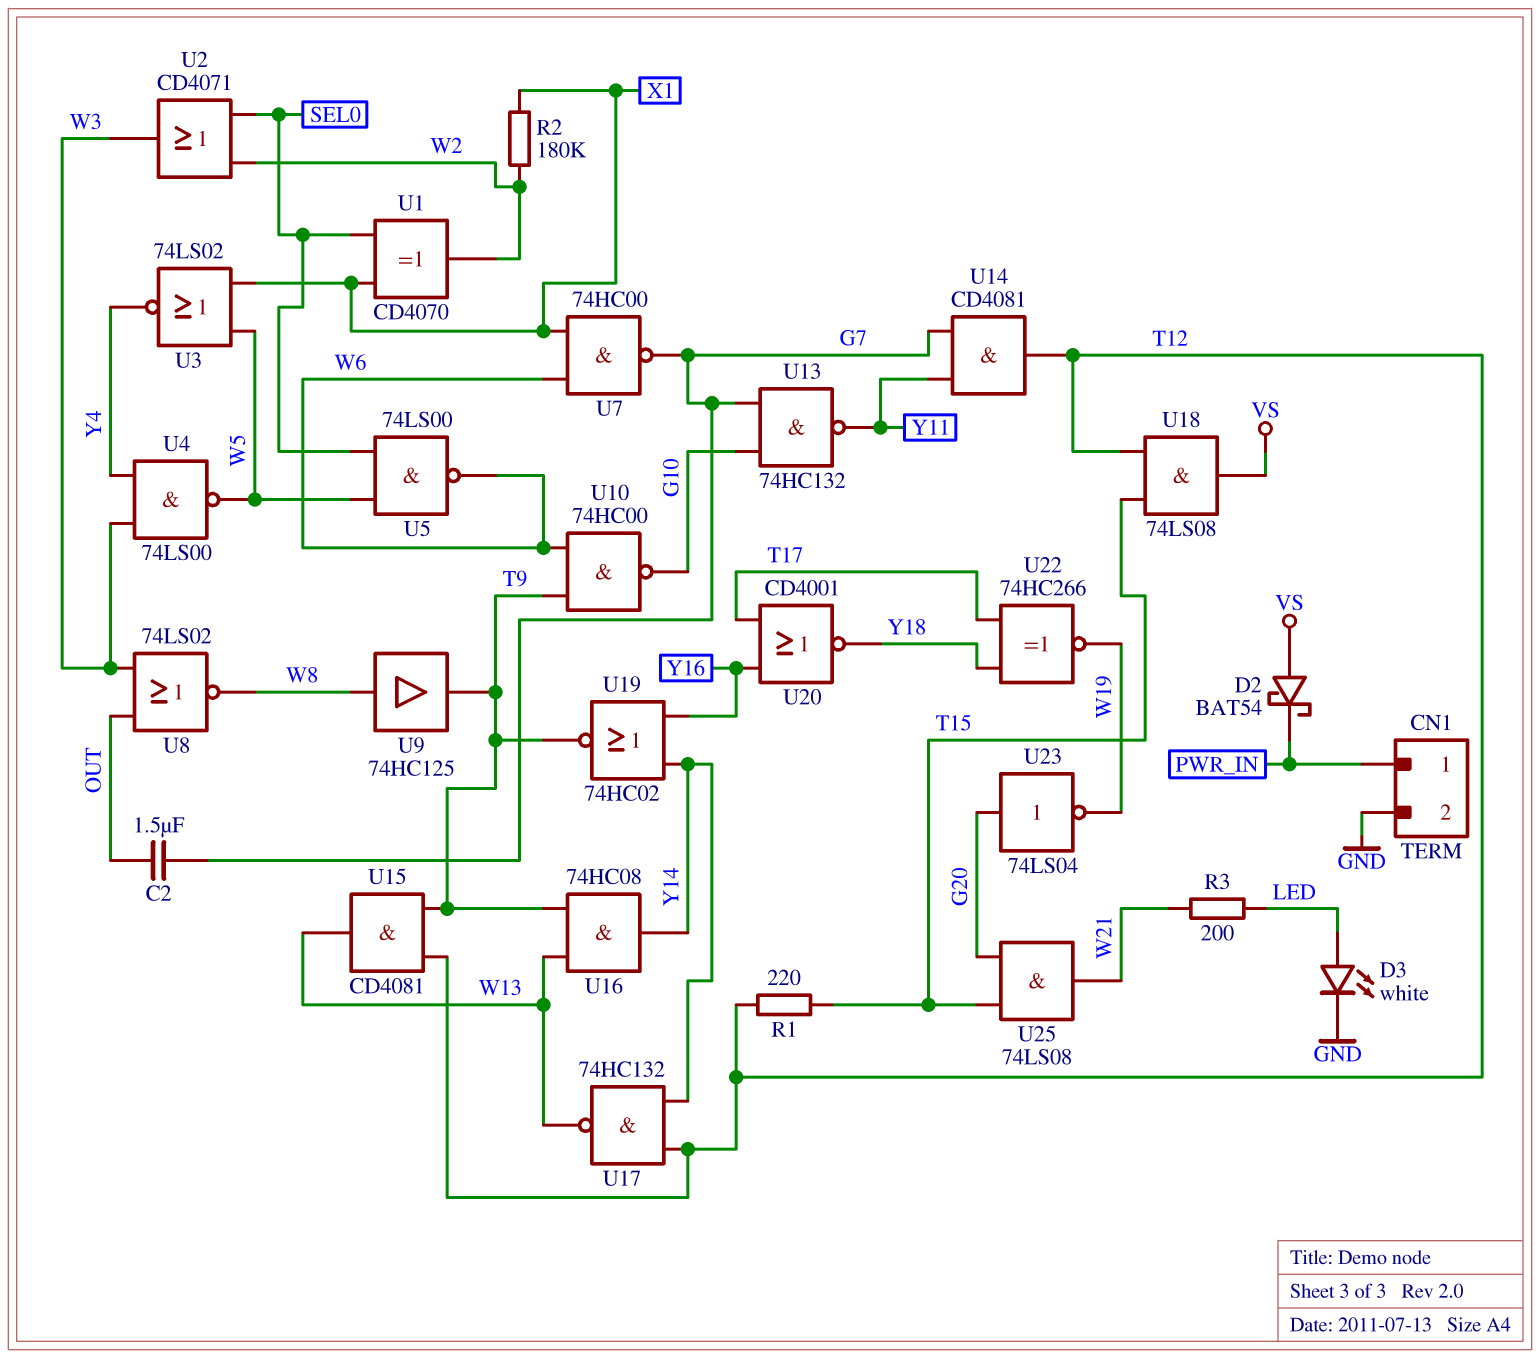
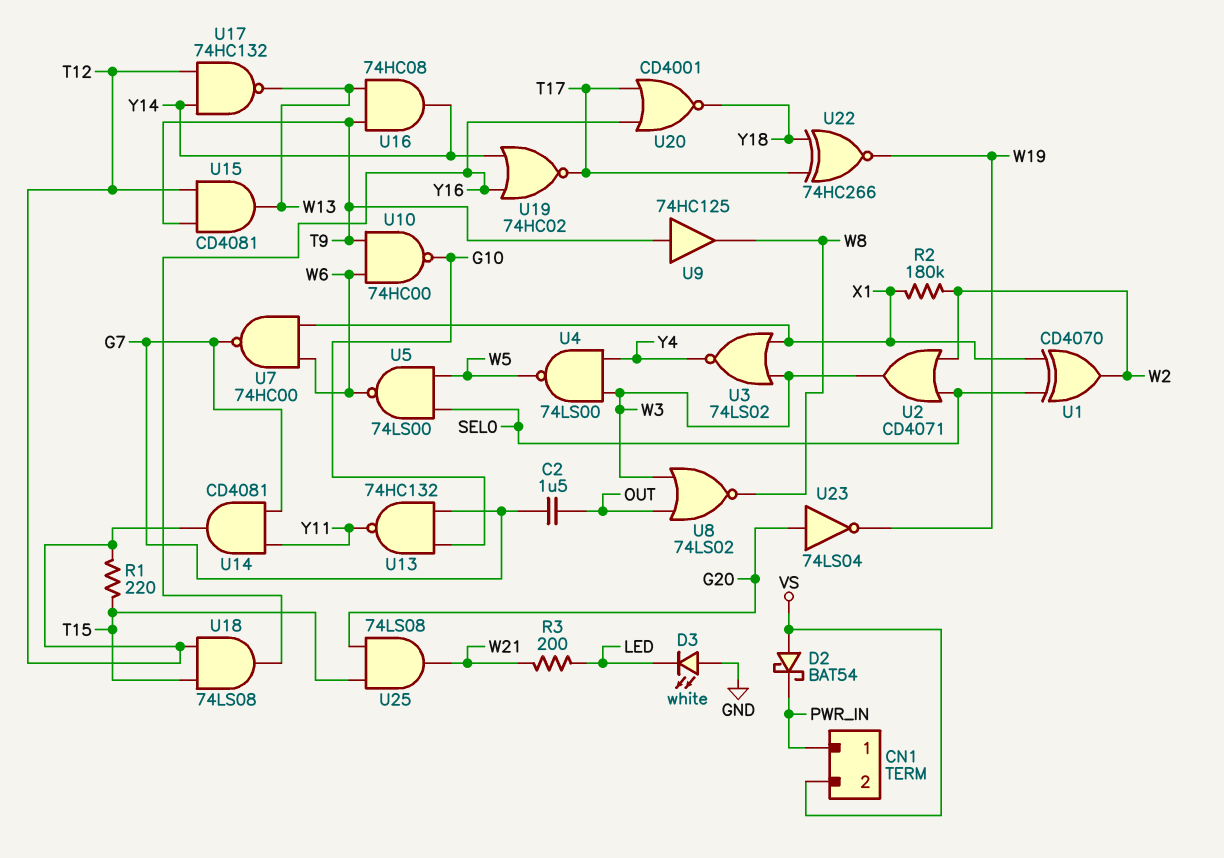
CN1 pin 2: GND -> VS
D3: LED white (A LED, K GND) -> LED white (A GND, K LED)
U3: NOR 74LS02 (in W5, in X1, out Y4) -> NOR 74LS02 (in W3, in X1, out Y4)
U9: buffer 74HC125 (in W8, out T9) -> buffer 74HC125 (in T9, out W8)
U18: AND 74LS08 (in T12, in T15, out VS) -> AND 74LS08 (in T12, in T15, out Y16)
U19: NOR 74HC02 (in Y14, in Y16, out T9) -> NOR 74HC02 (in Y14, in Y16, out T17)

